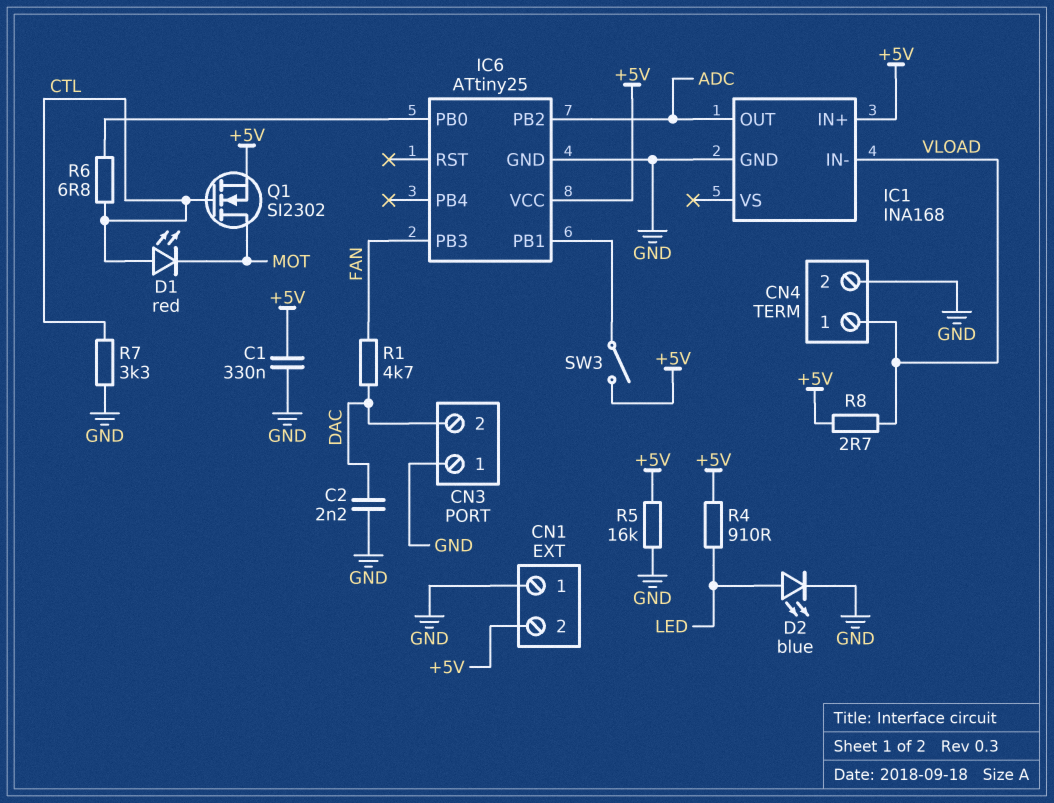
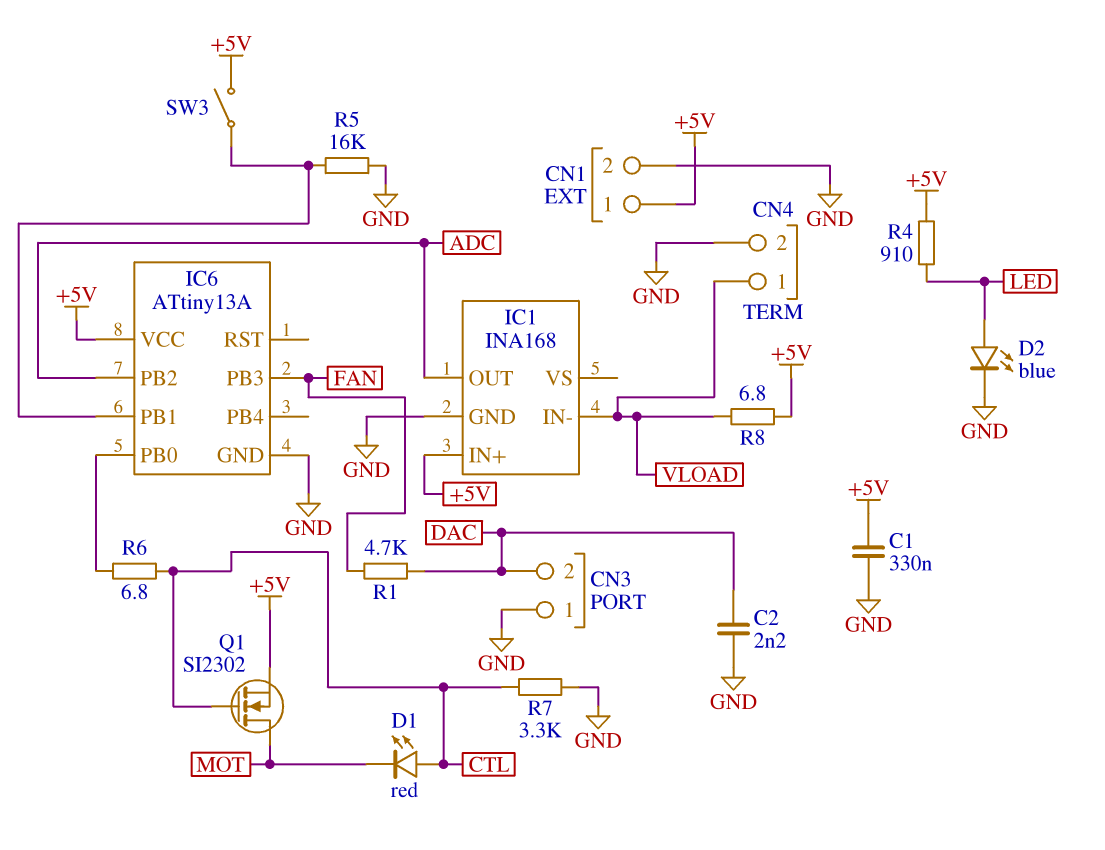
CN1 pin 1: GND -> +5V
CN1 pin 2: +5V -> GND
IC6: ATtiny25 -> ATtiny13A
R5: 16k (+5V, GND) -> 16k (GND, IC6/PB1)
R8: 2.7 (+5V, VLOAD) -> 6.8 (+5V, VLOAD)

